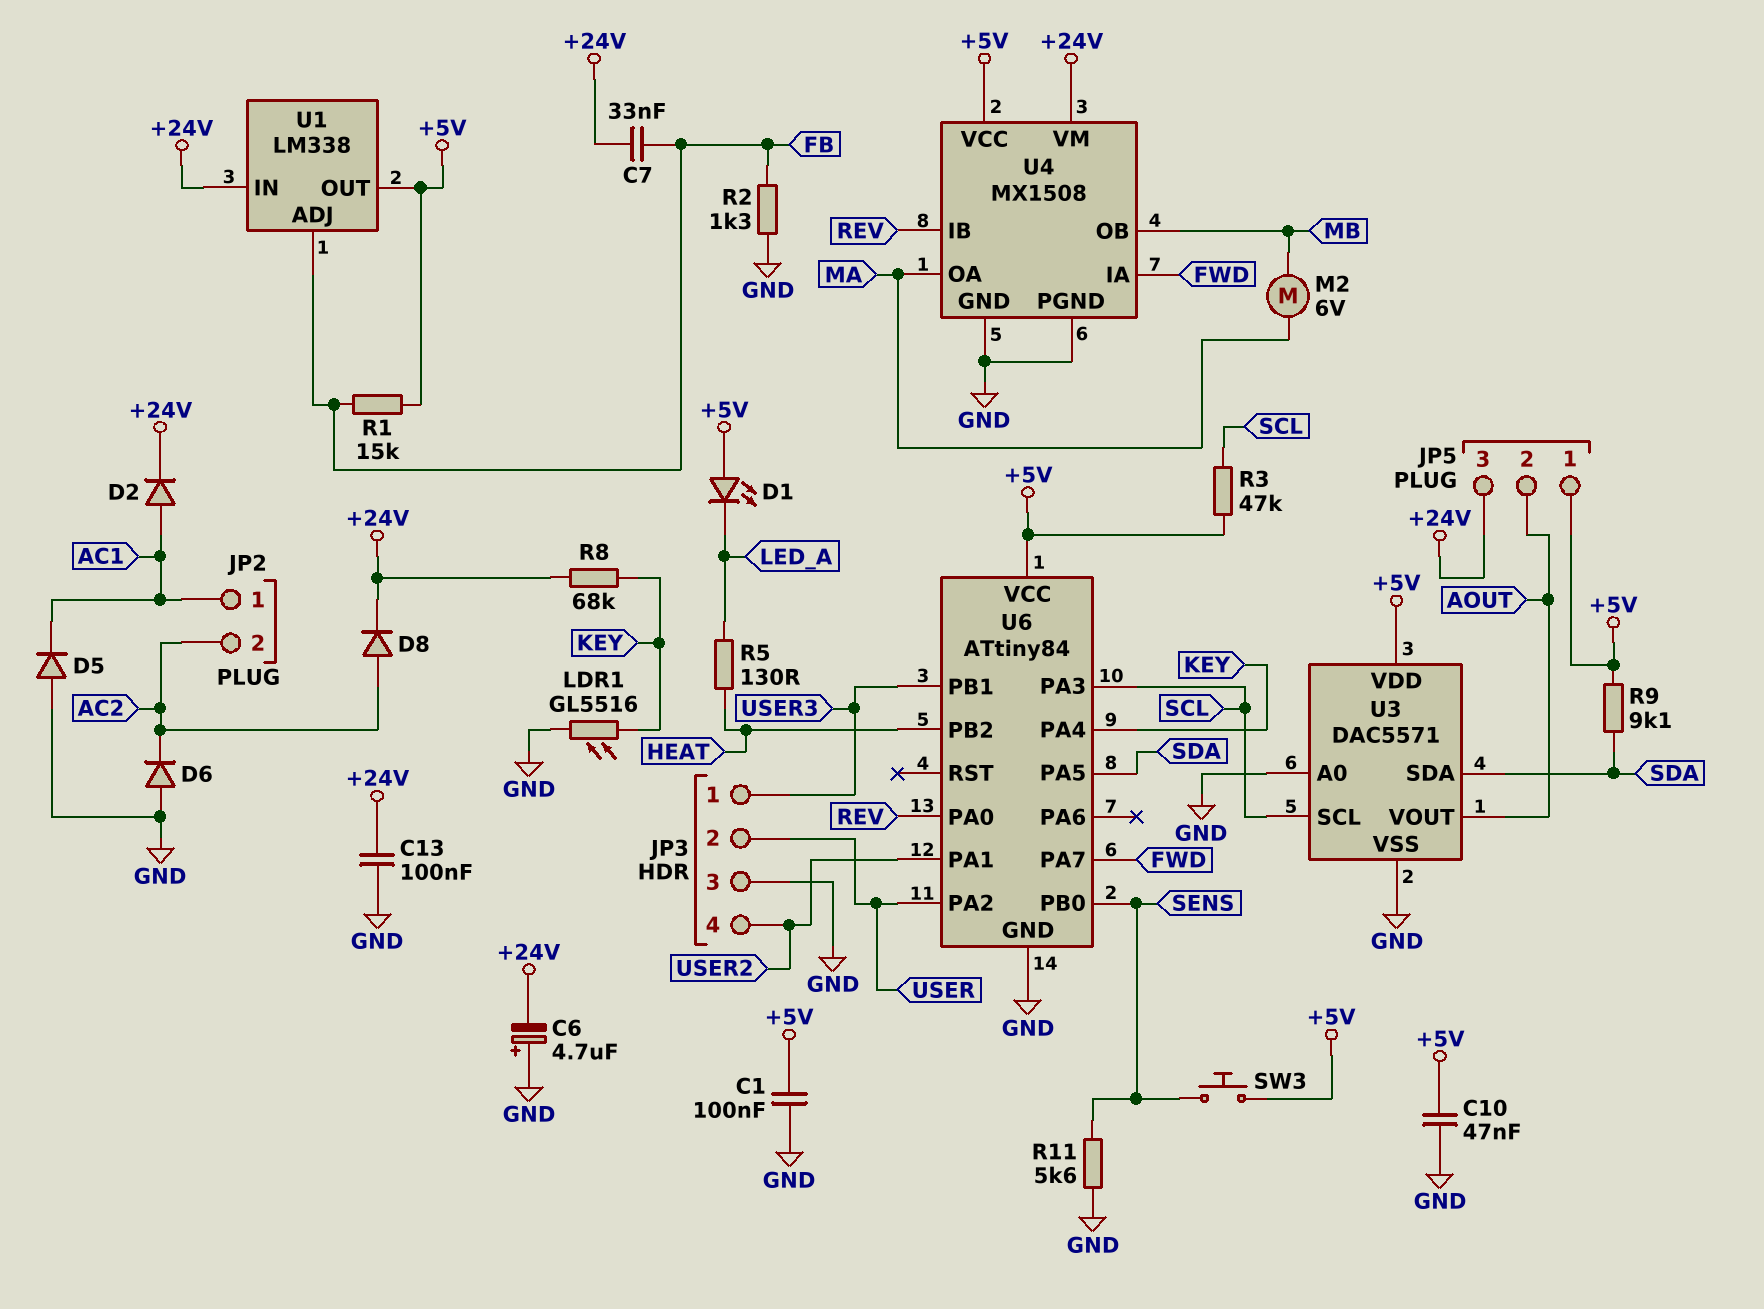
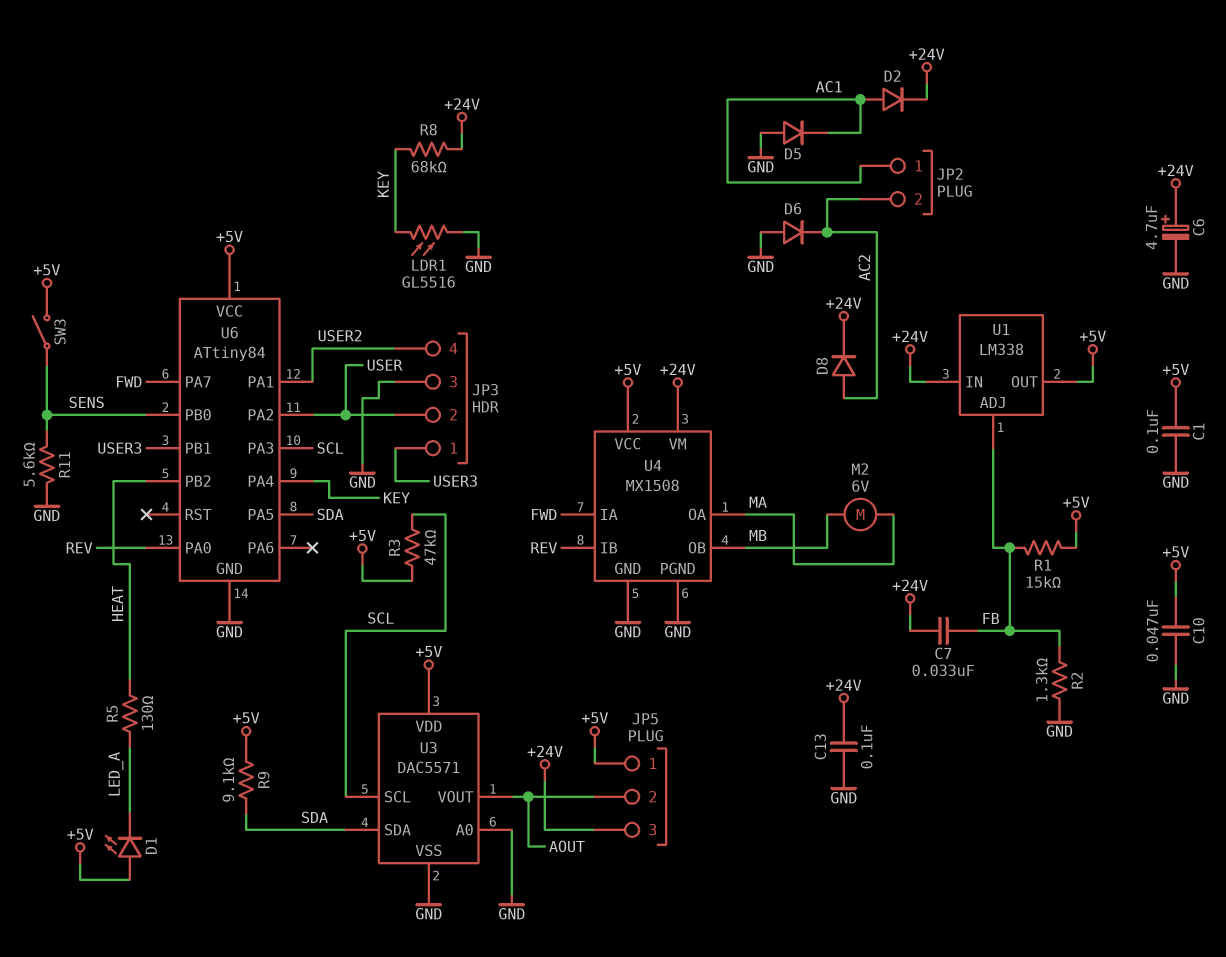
C6: 4.7uF (plus GND, minus +24V) -> 4.7uF (plus +24V, minus GND)
SW3: button (+5V, SENS) -> switch (+5V, SENS)

